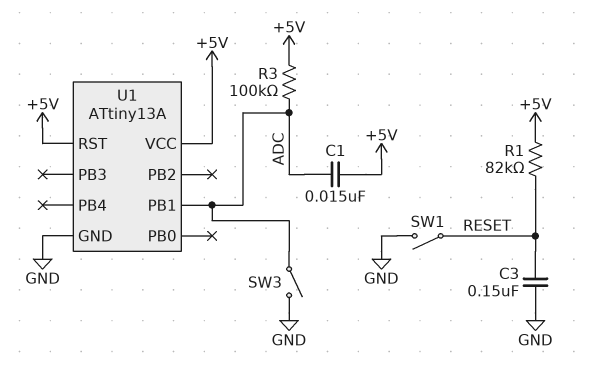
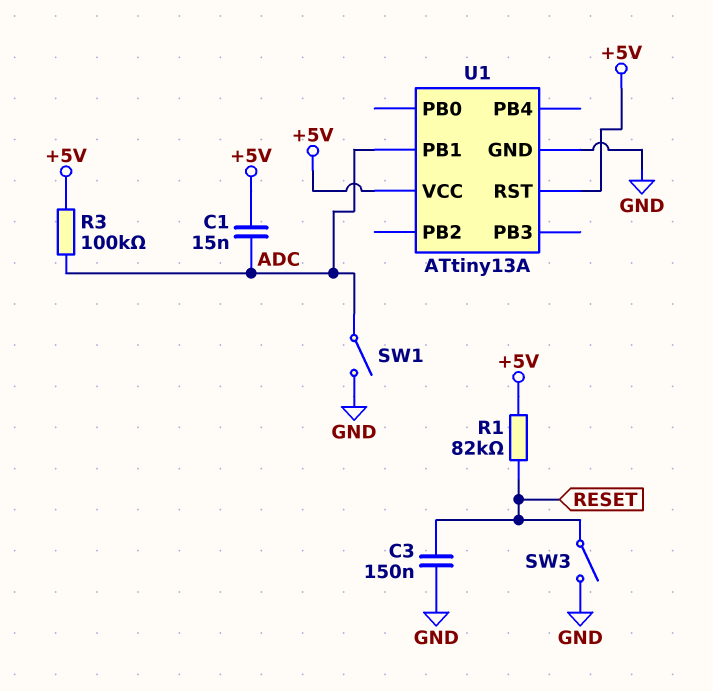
SW1: switch (GND, RESET) -> switch (ADC, GND)
SW3: switch (ADC, GND) -> switch (GND, RESET)

